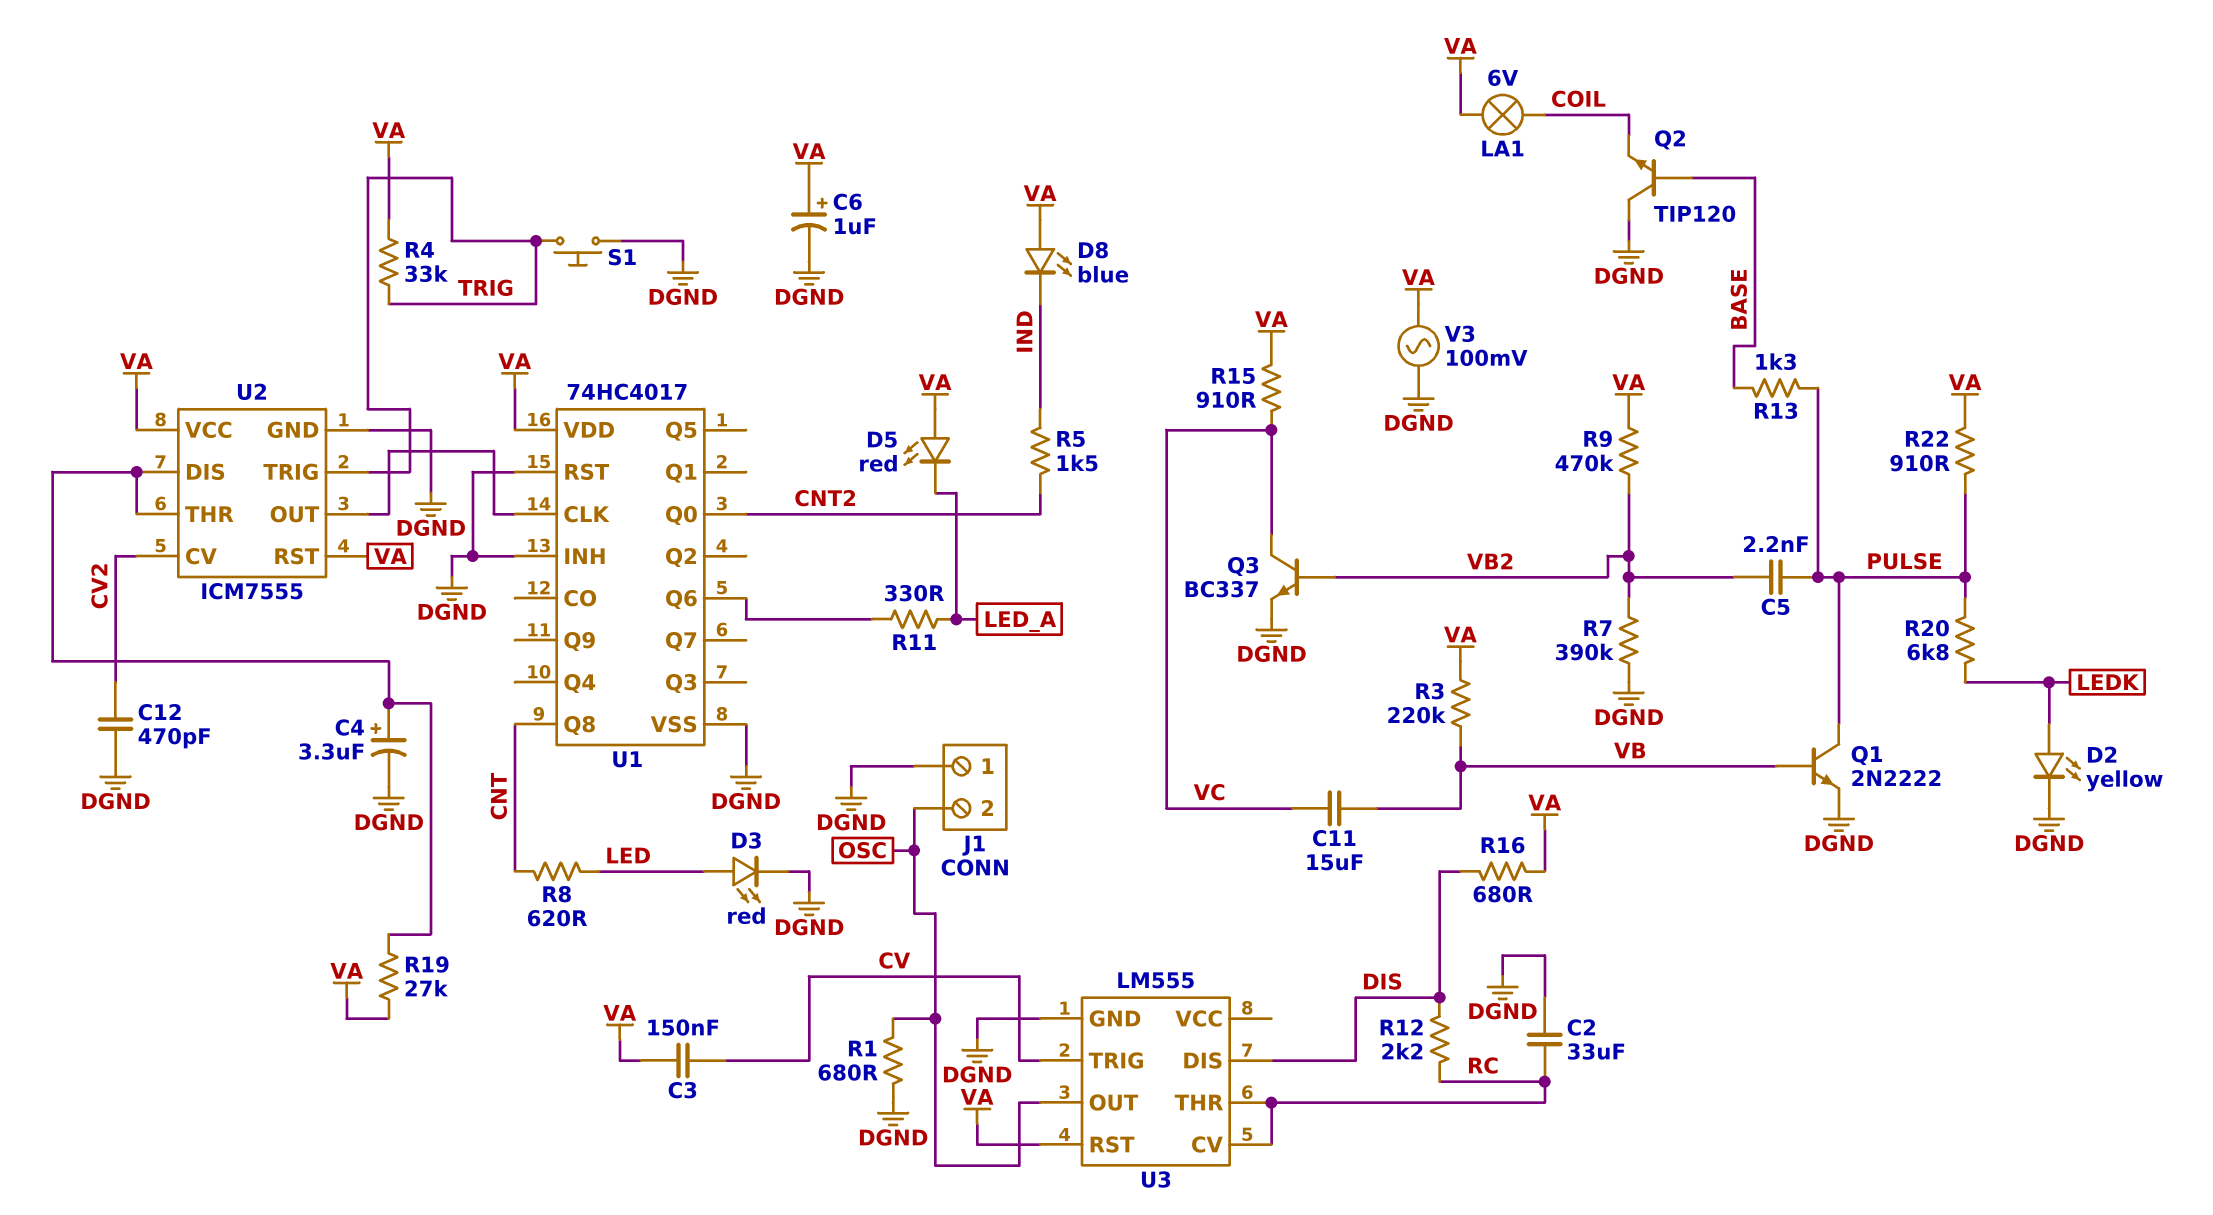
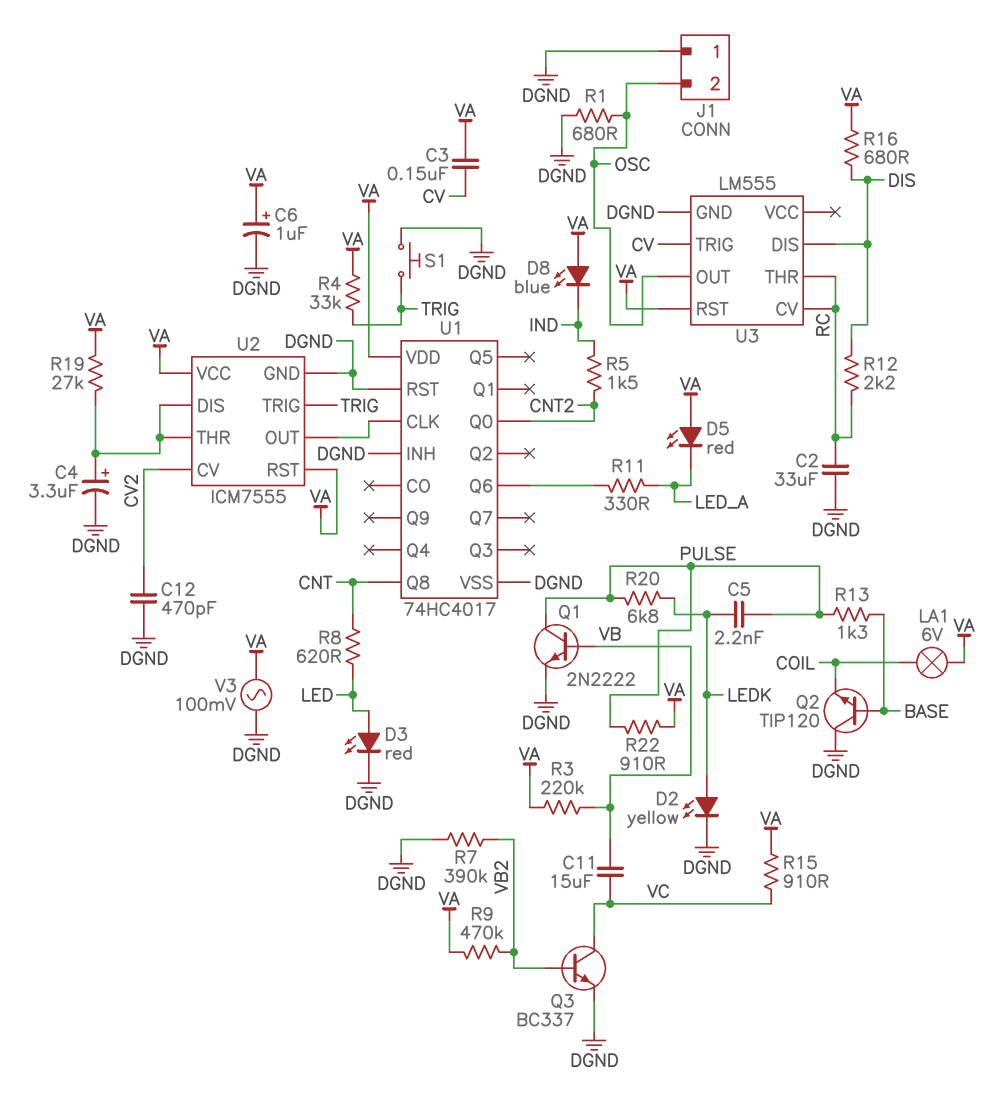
C5: 2.2nF (PULSE, VB2) -> 2.2nF (LEDK, PULSE)

